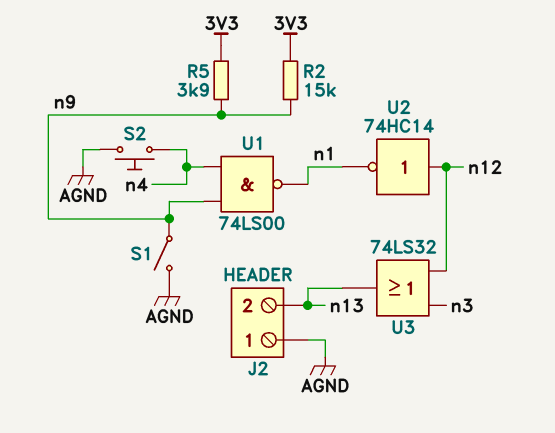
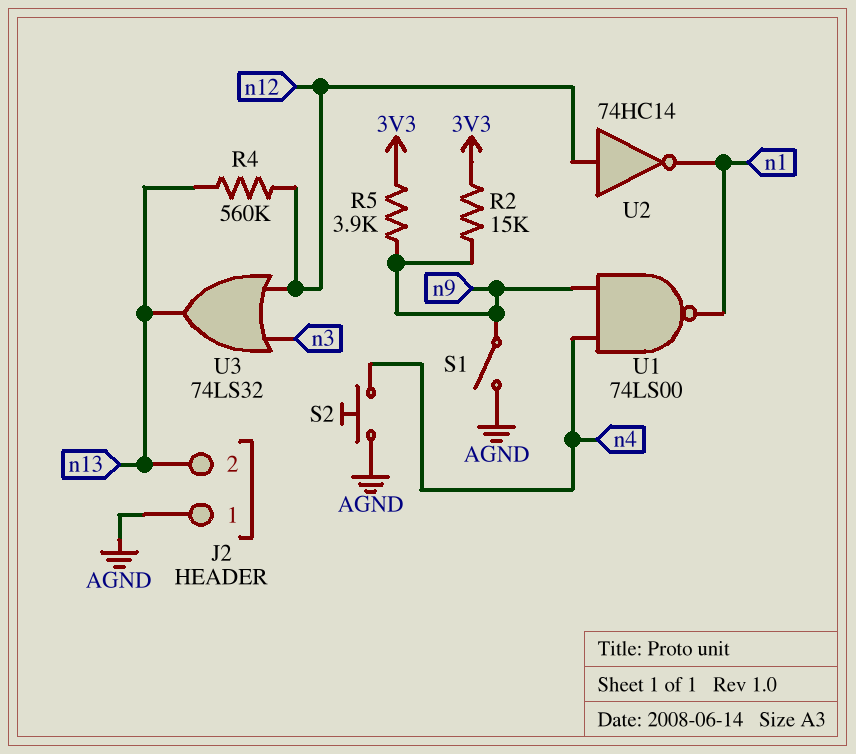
R4: none -> 560k (n12, n13)

